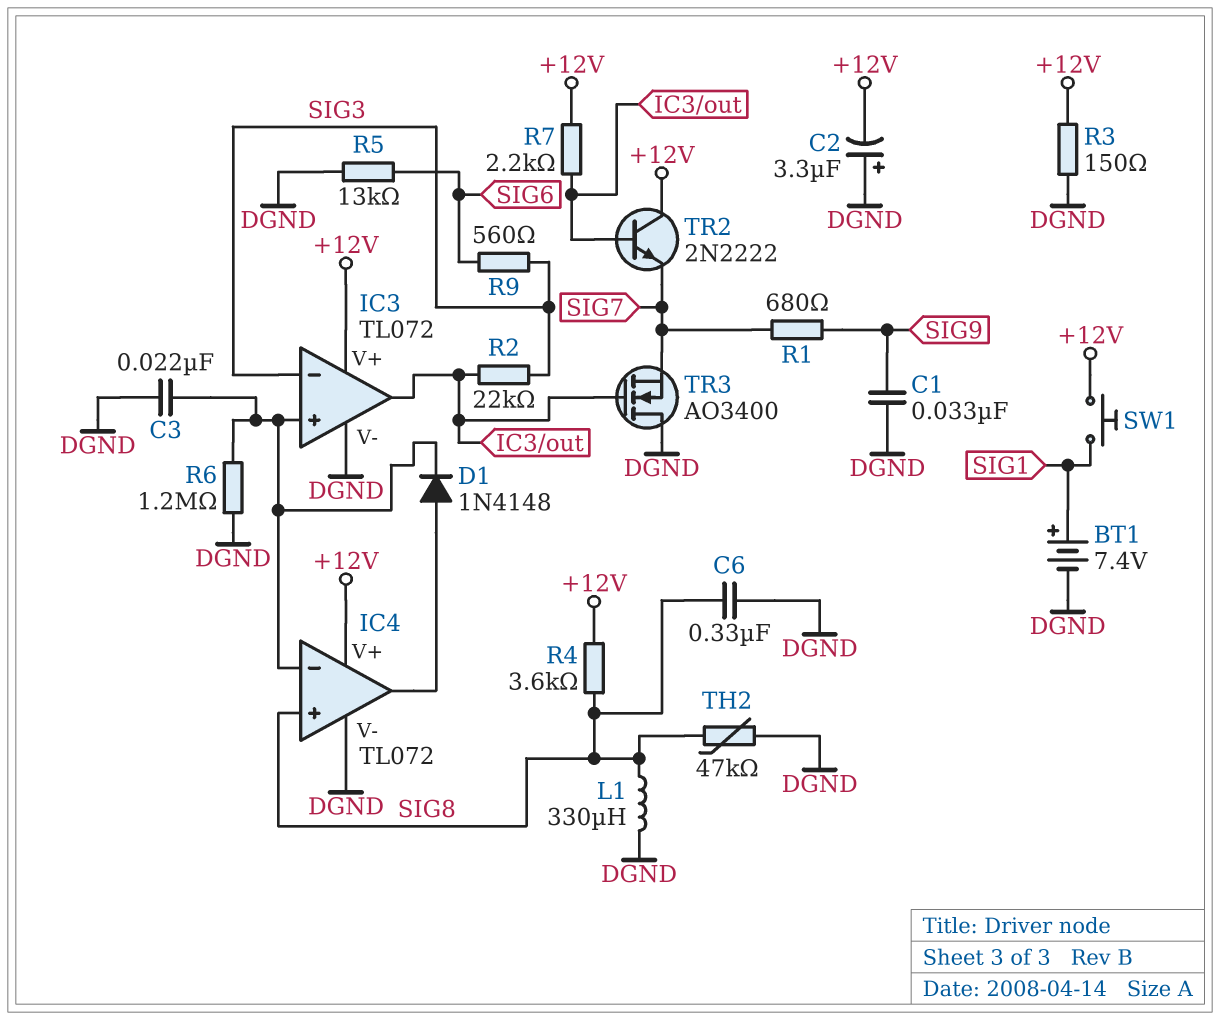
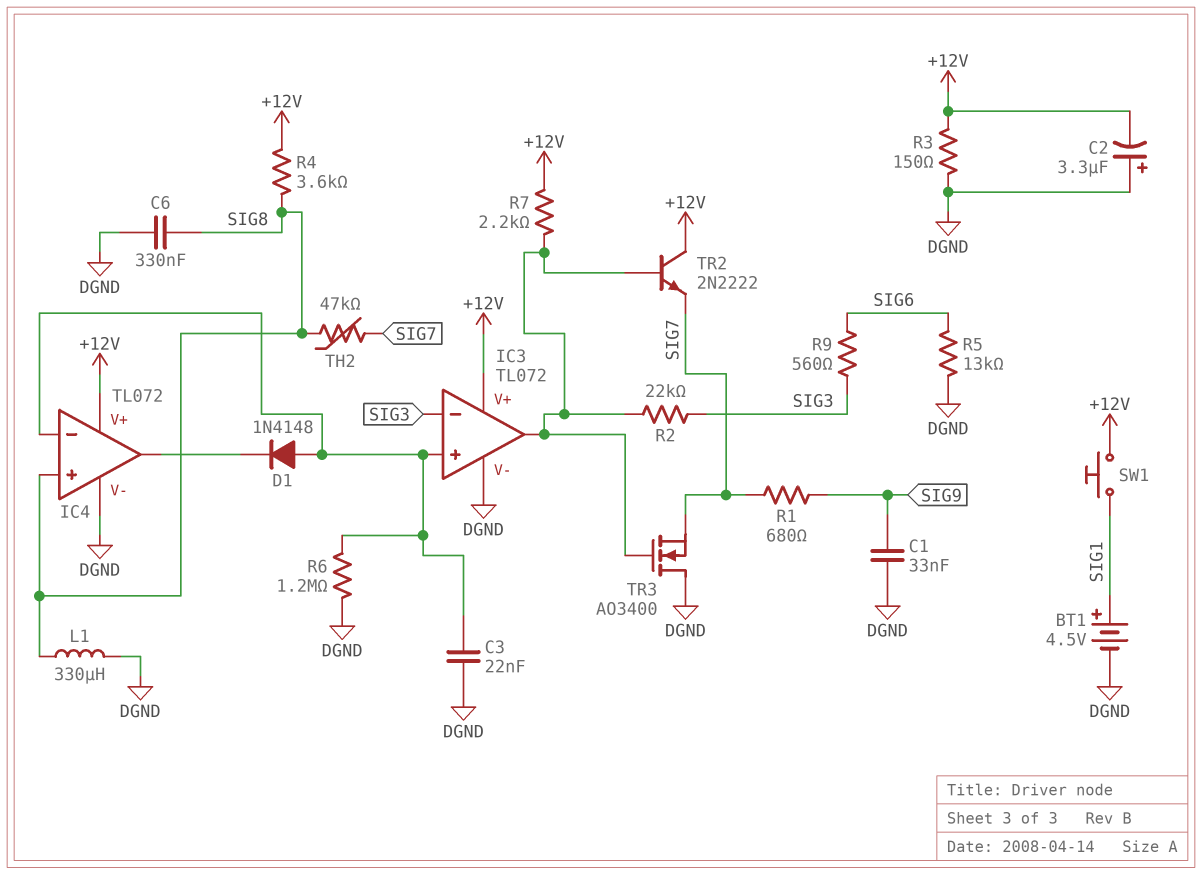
BT1: 7.4V (plus SIG1, minus DGND) -> 4.5V (plus SIG1, minus DGND)
D1: diode 1N4148 (A IC4/out, K IC3/in+) -> diode 1N4148 (A IC3/in+, K IC4/out)
TH2: 47k (DGND, SIG8) -> 47k (SIG7, SIG8)

